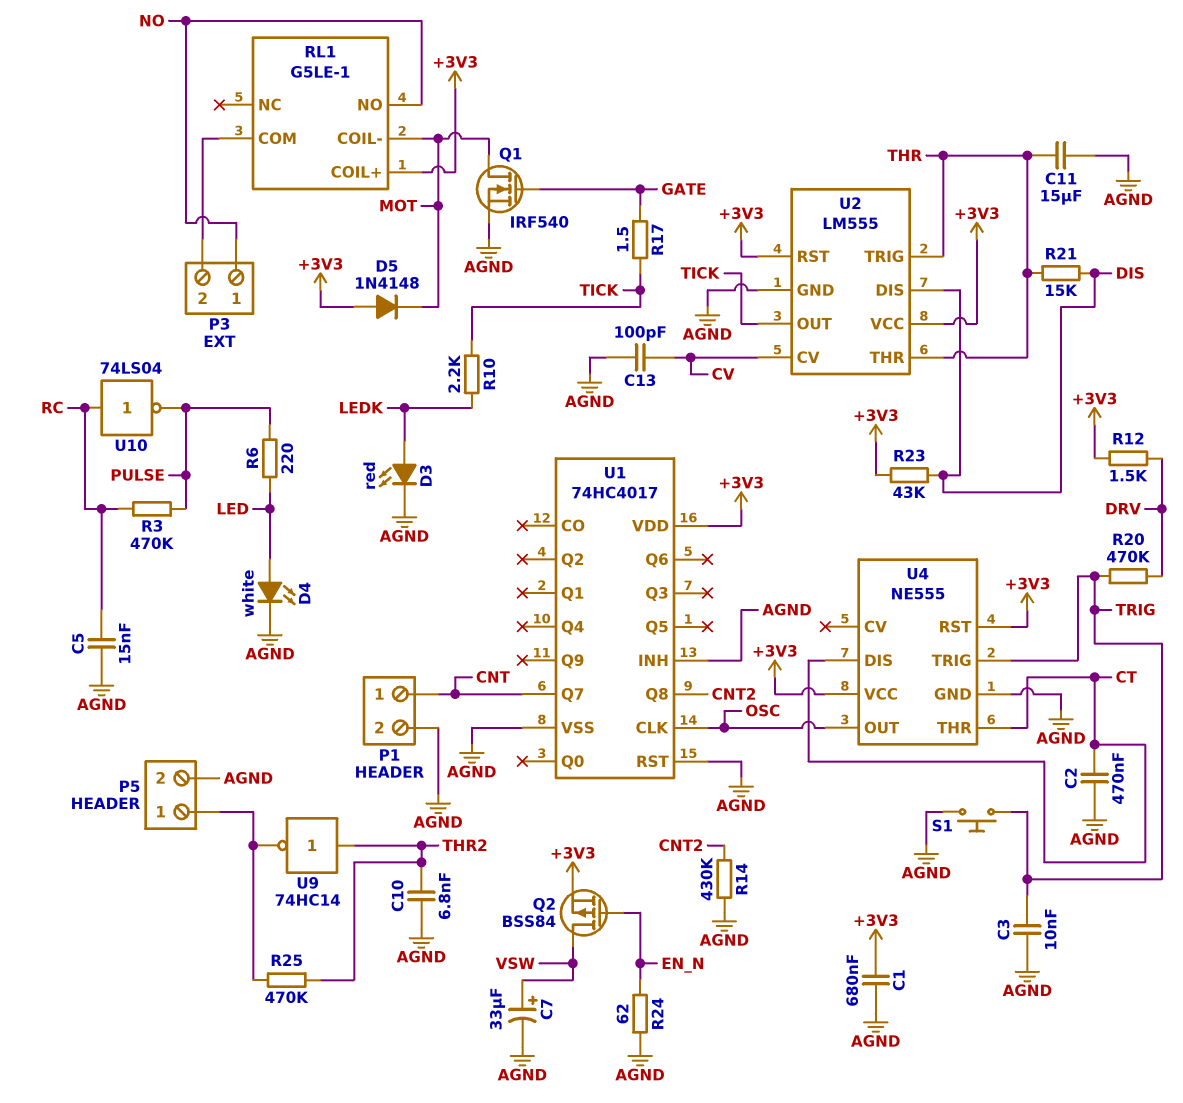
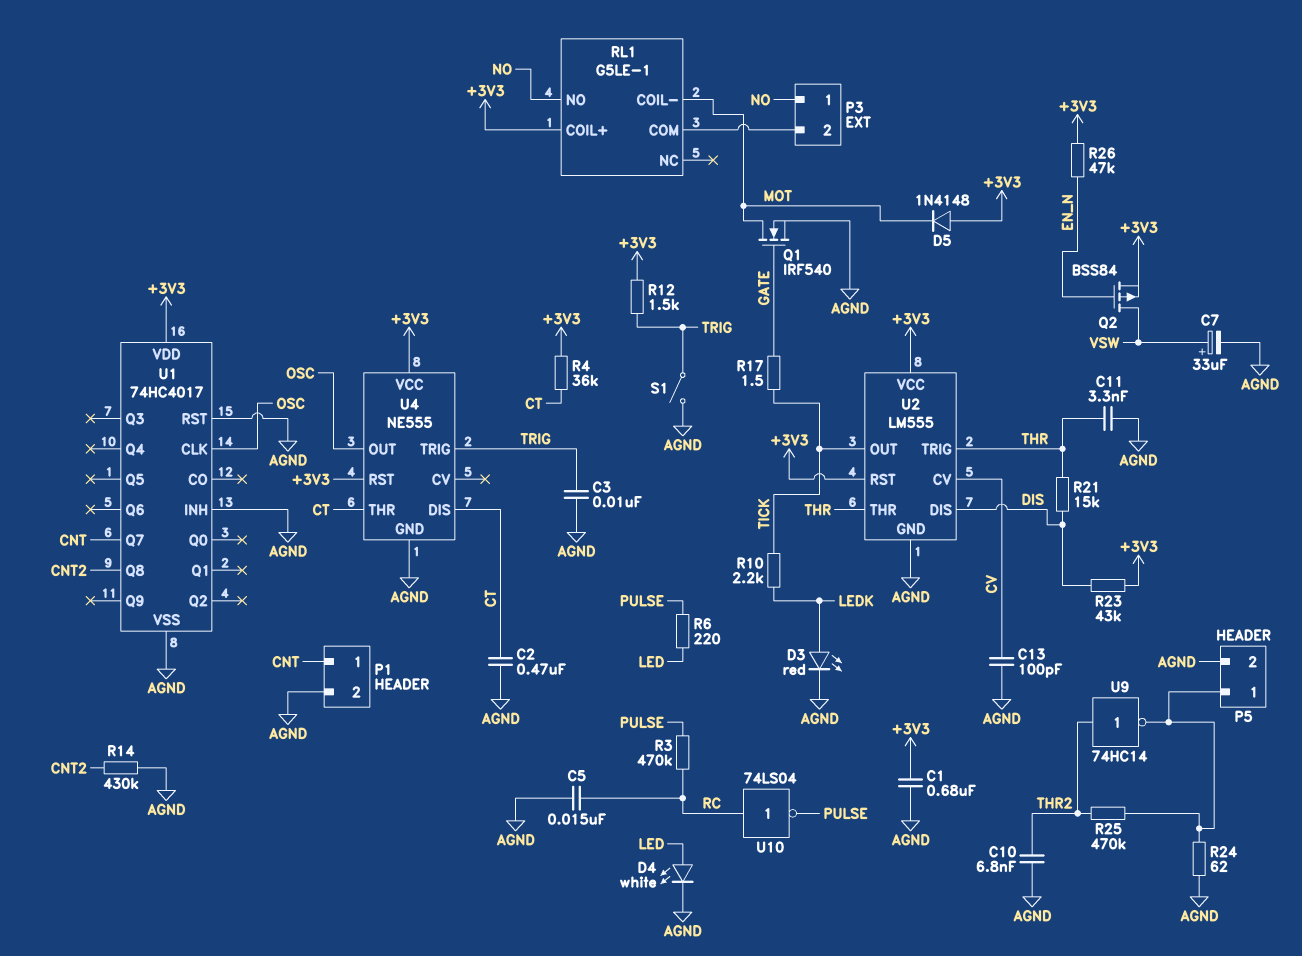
C11: 15uF (AGND, THR) -> 3.3nF (AGND, THR)
R4: none -> 36k (+3V3, CT)
R12: 1.5k (+3V3, DRV) -> 1.5k (+3V3, TRIG)
R20: 470k (DRV, TRIG) -> none
R24: 62 (AGND, EN_N) -> 62 (AGND, P5/1)
R26: none -> 47k (+3V3, EN_N)
S1: button (AGND, TRIG) -> switch (AGND, TRIG)

